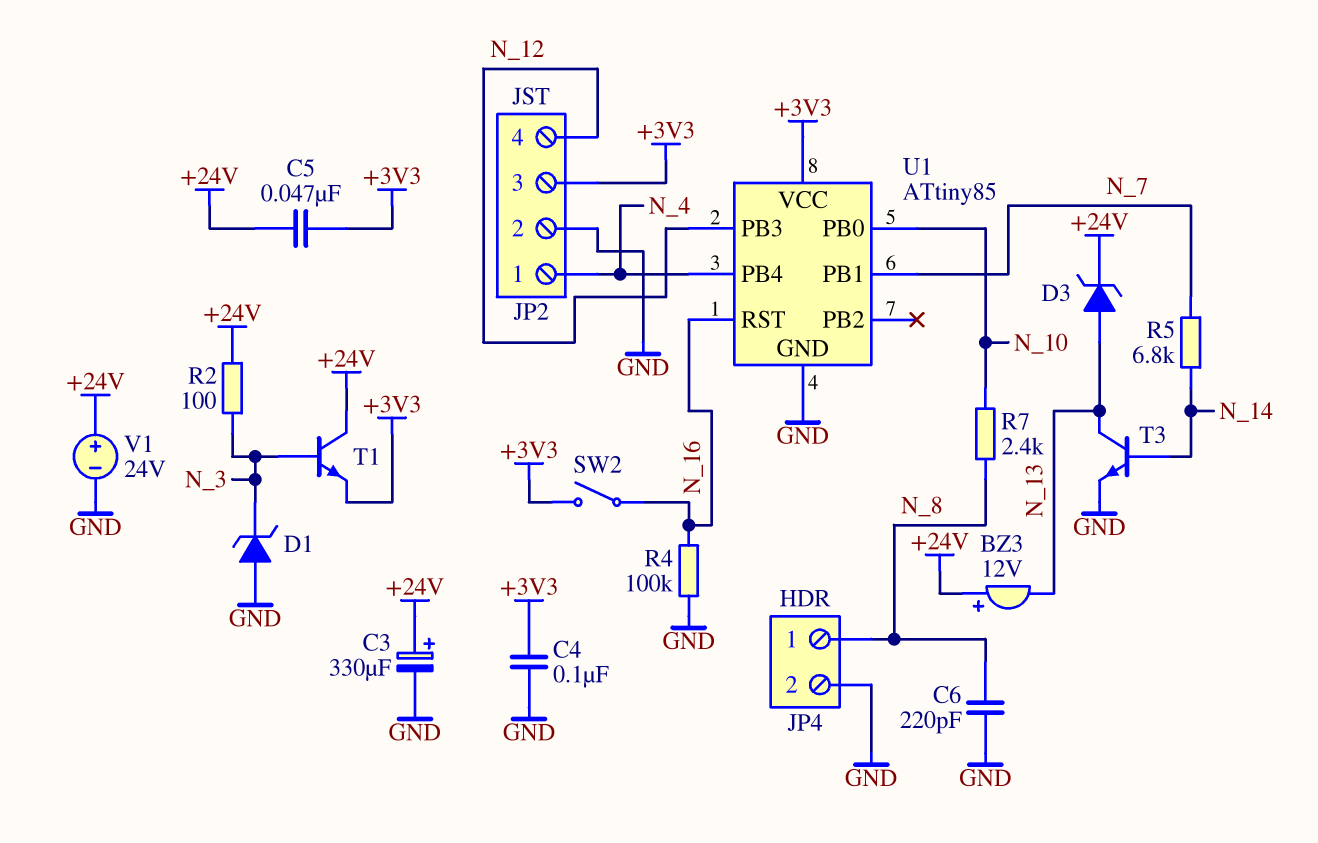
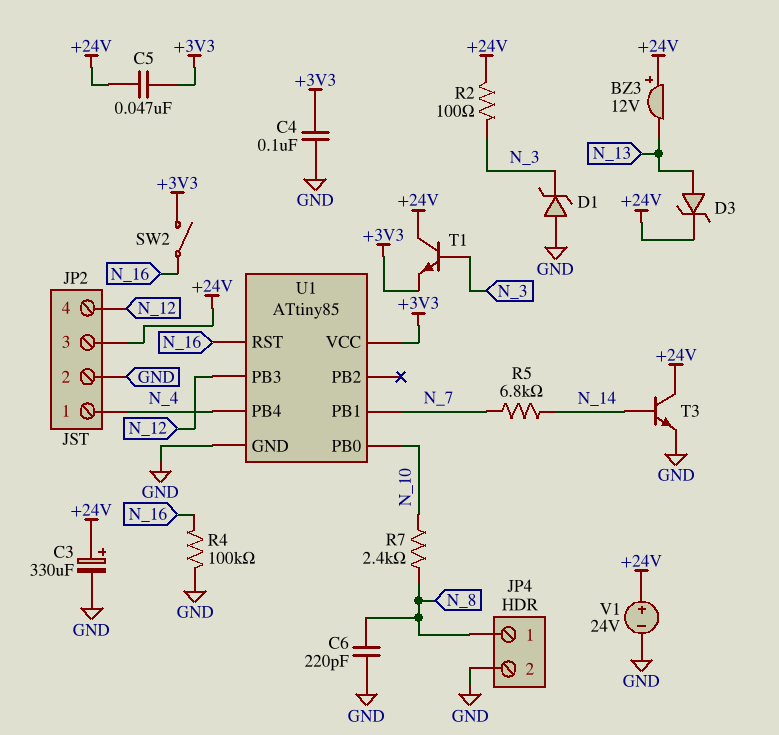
JP2 pin 3: +3V3 -> +24V
T3: NPN (B N_14, C N_13, E GND) -> NPN (B N_14, C +24V, E GND)

